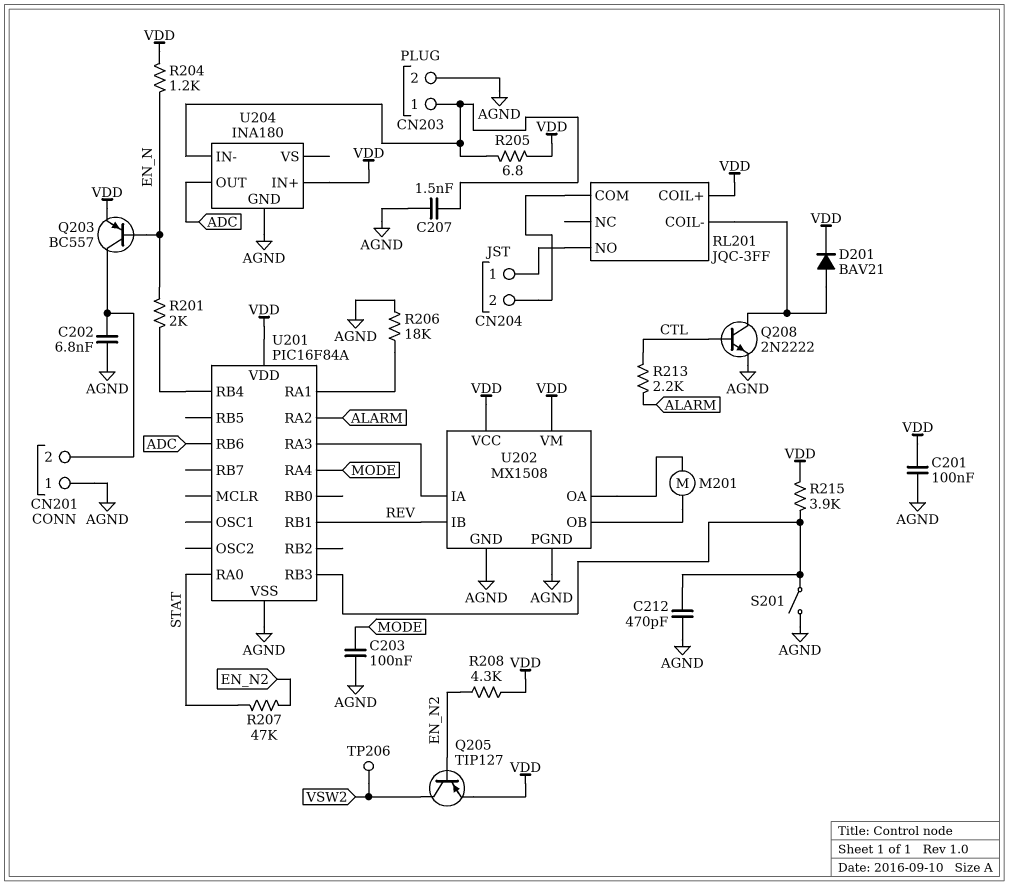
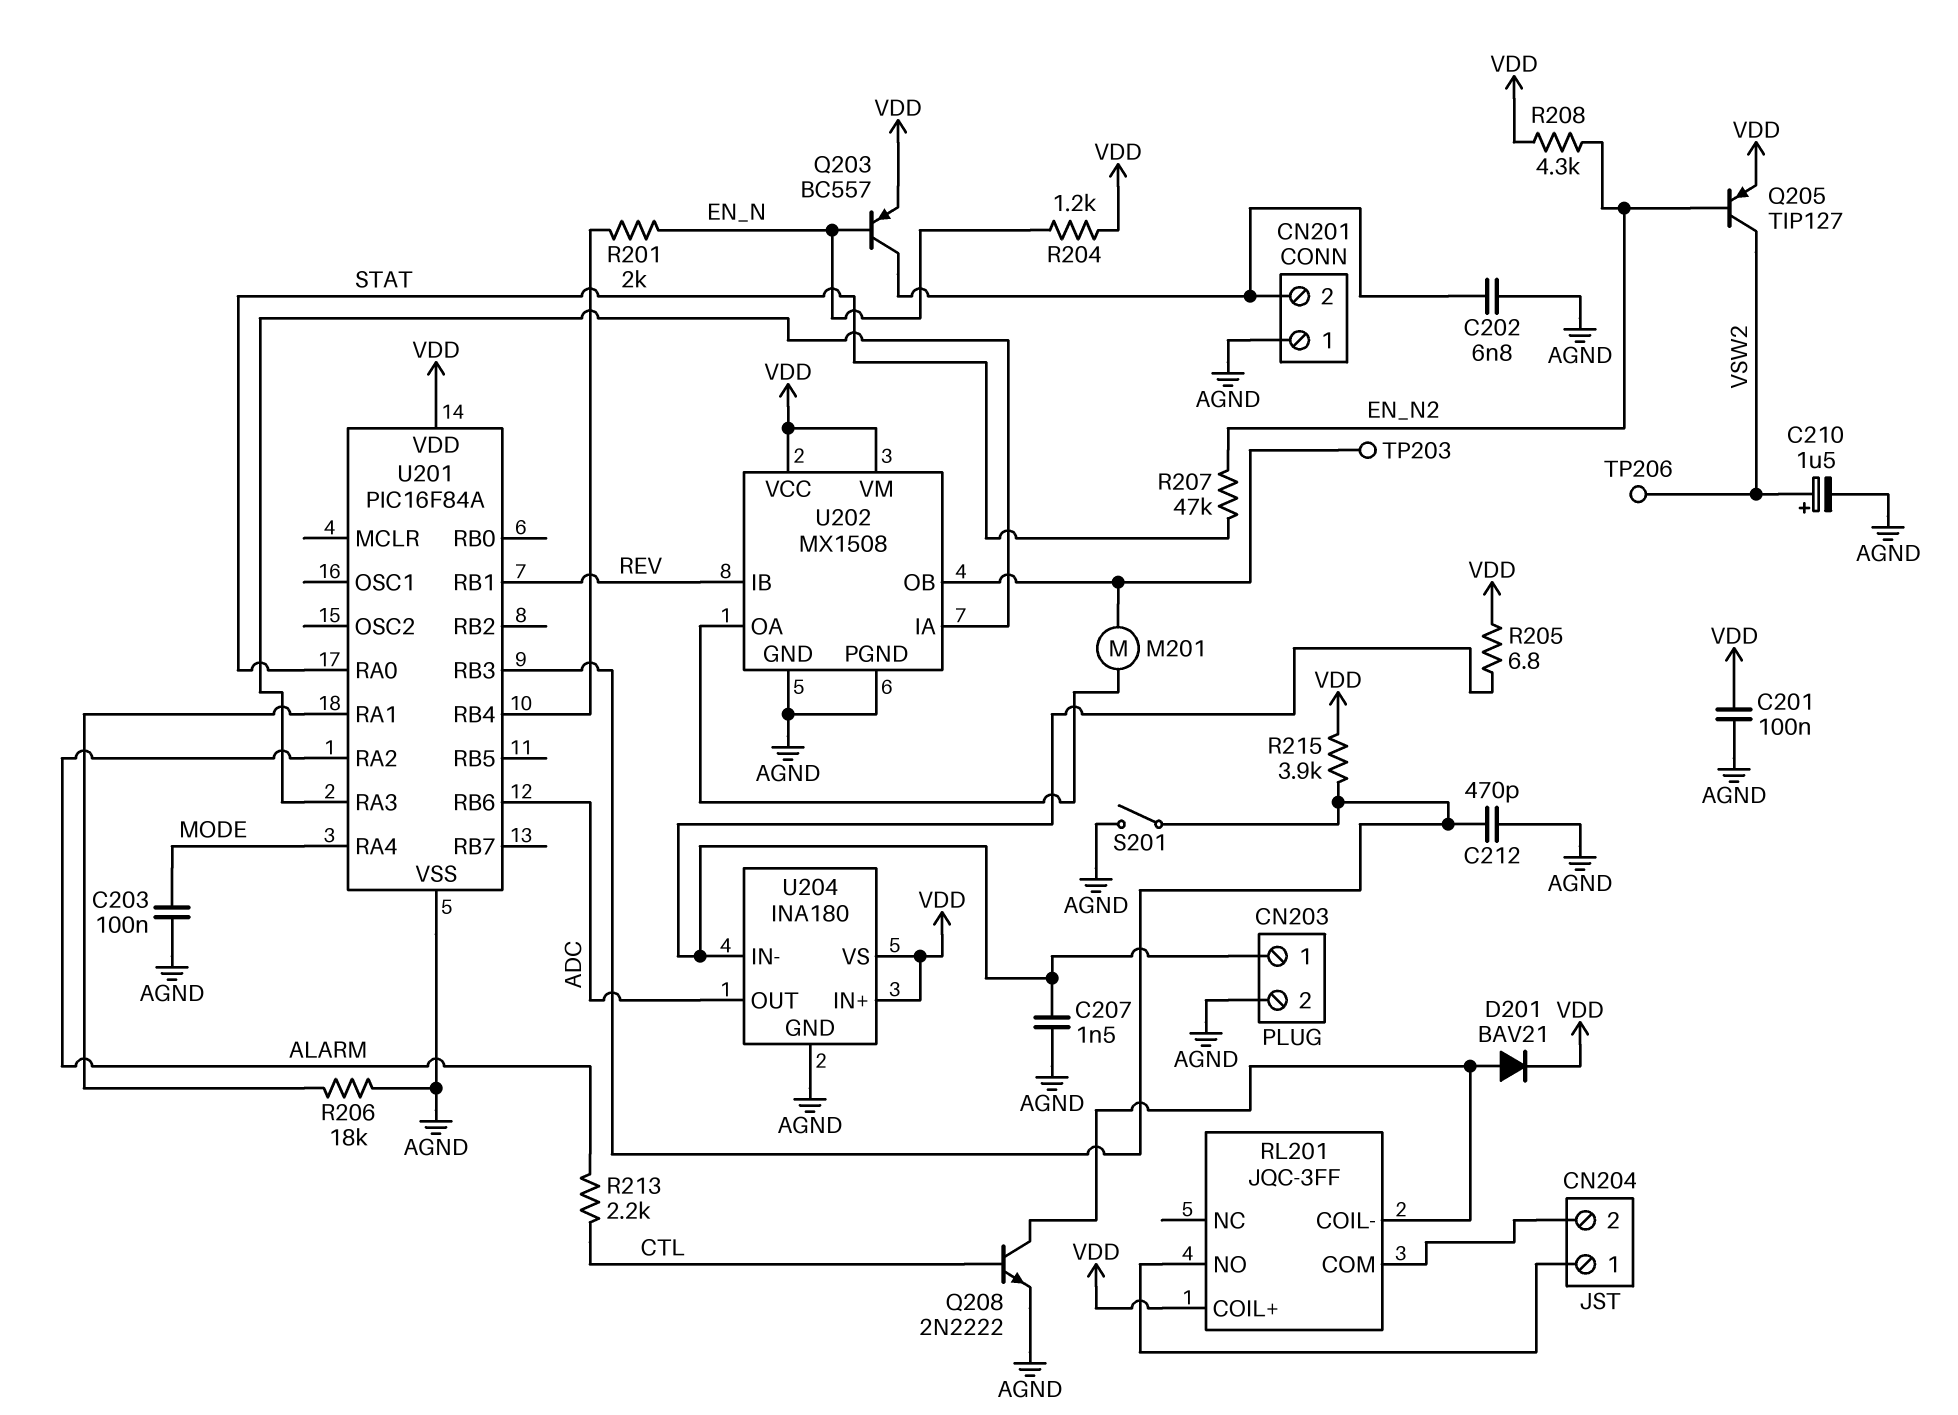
C210: none -> 1.5uF (plus VSW2, minus AGND)
TP203: none -> test point (U202/OB)
U204 pin VS: none -> VDD

